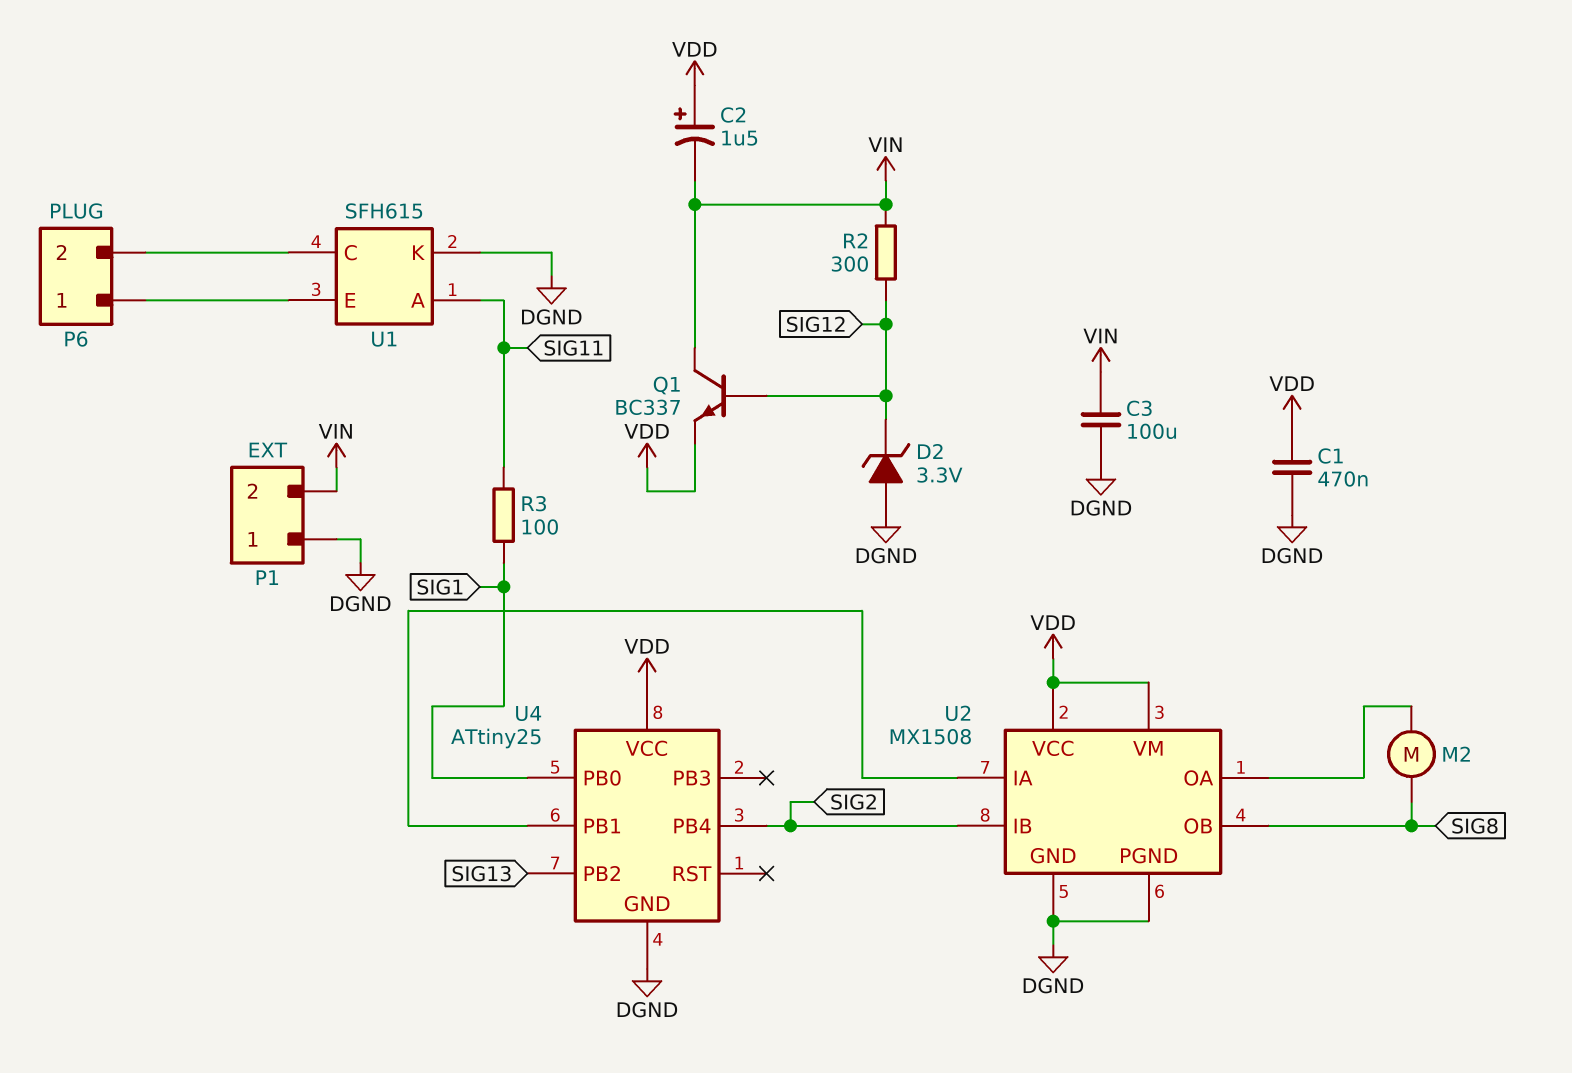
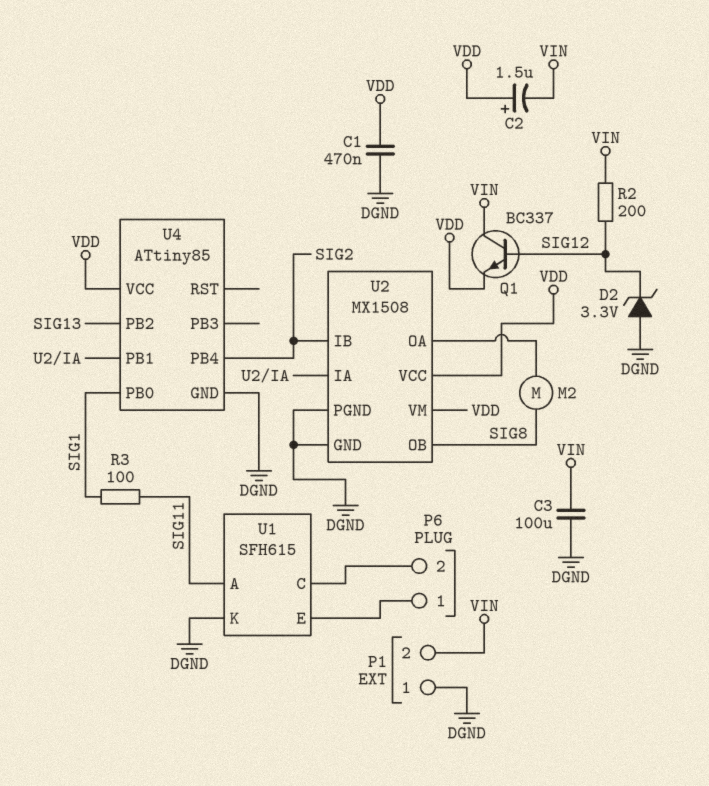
R2: 300 (SIG12, VIN) -> 200 (SIG12, VIN)
U4: ATtiny25 -> ATtiny85

